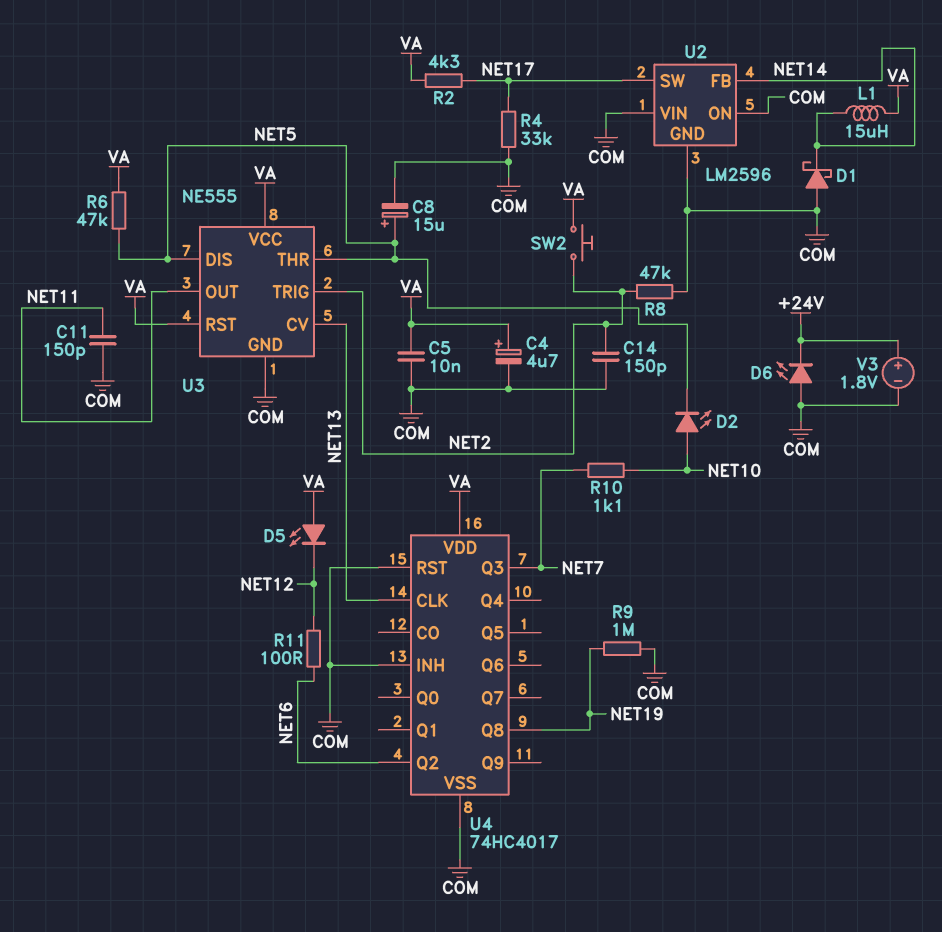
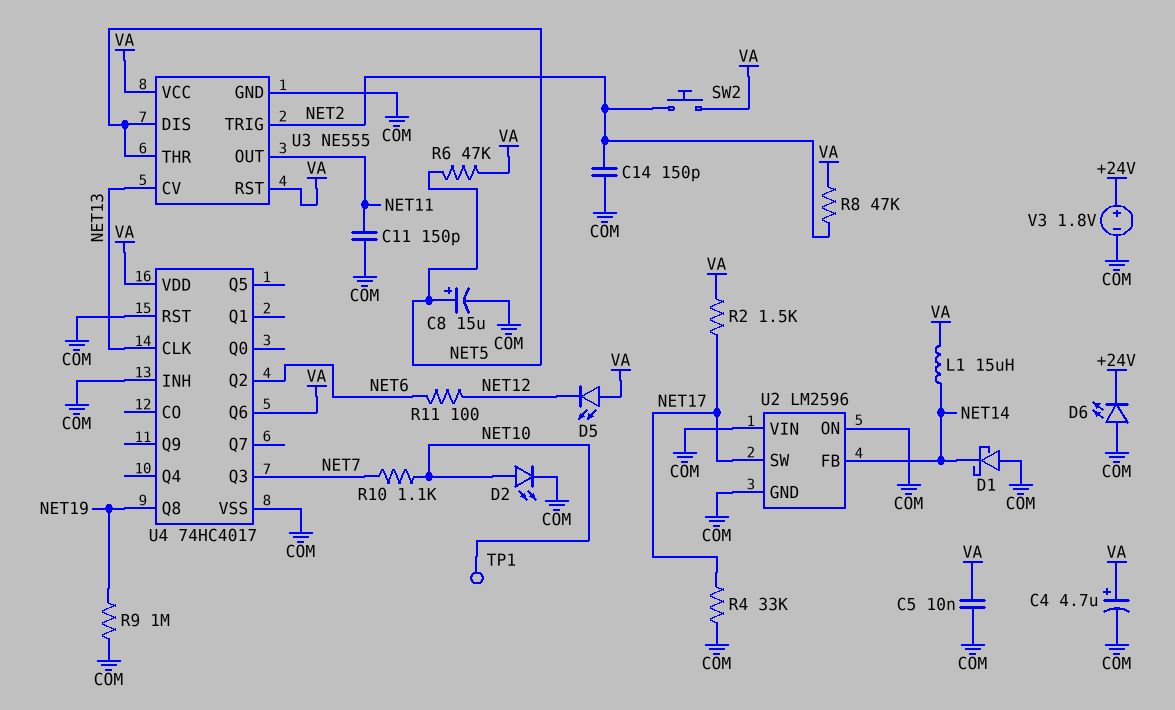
D2: LED (A NET10, K NET5) -> LED (A NET10, K COM)
R2: 4.3k (NET17, VA) -> 1.5k (NET17, VA)
R8: 47k (COM, NET2) -> 47k (NET2, VA)
TP1: none -> test point (NET10)
U4 pin Q6: none -> VA

